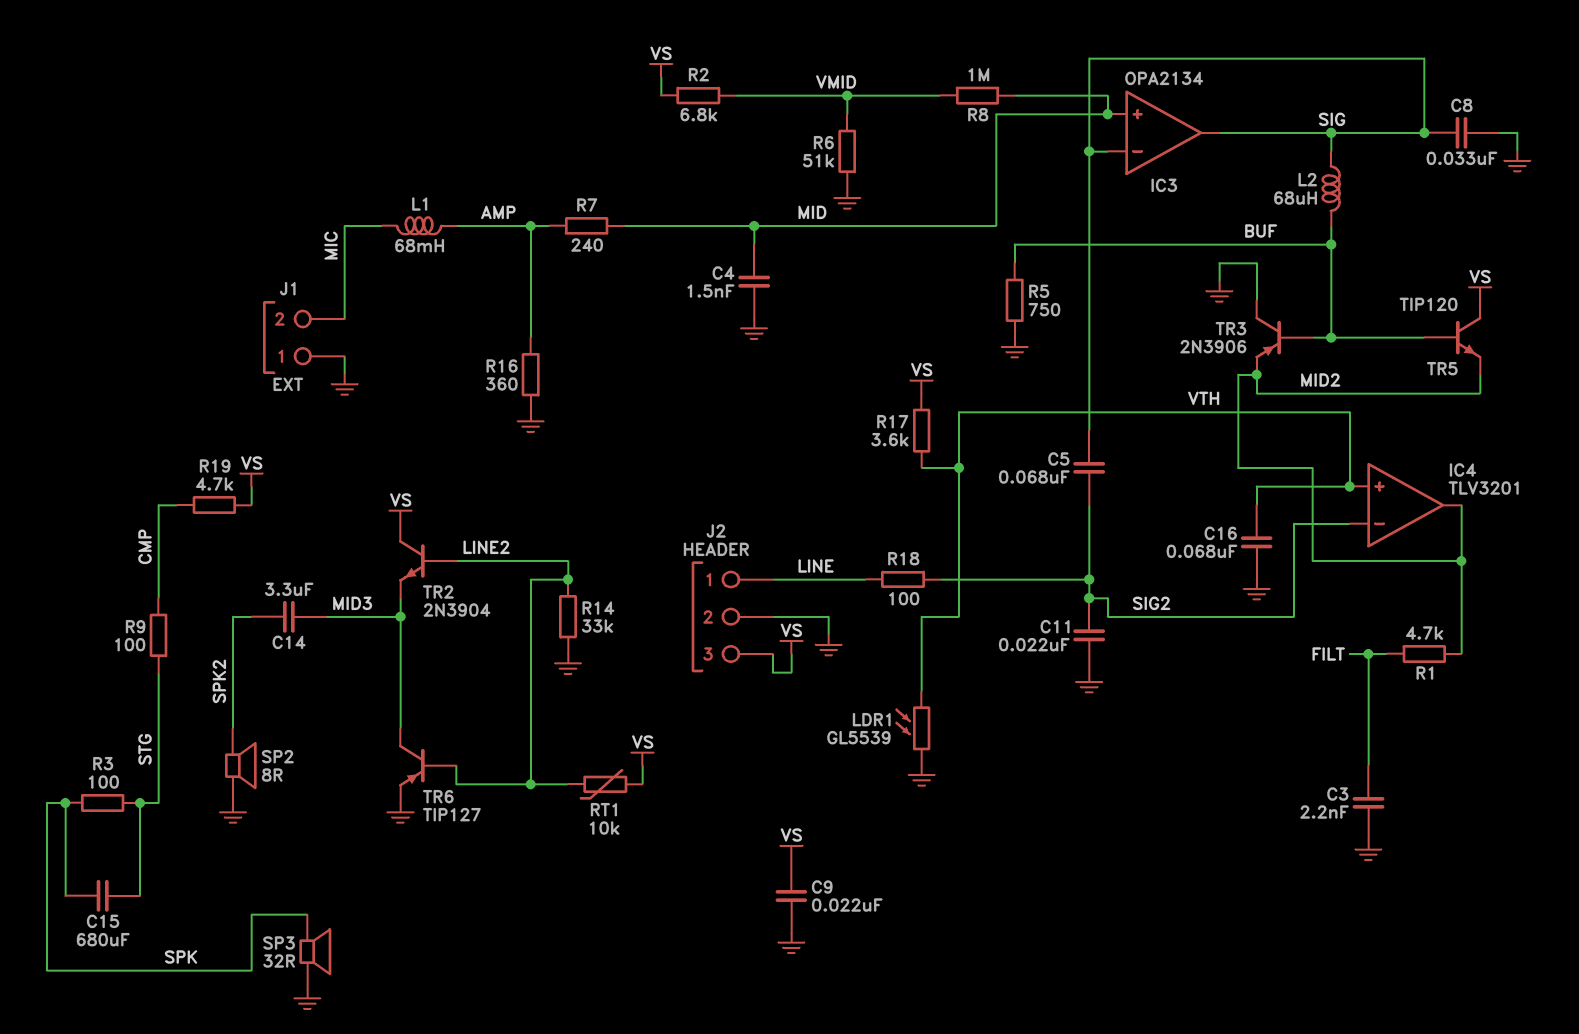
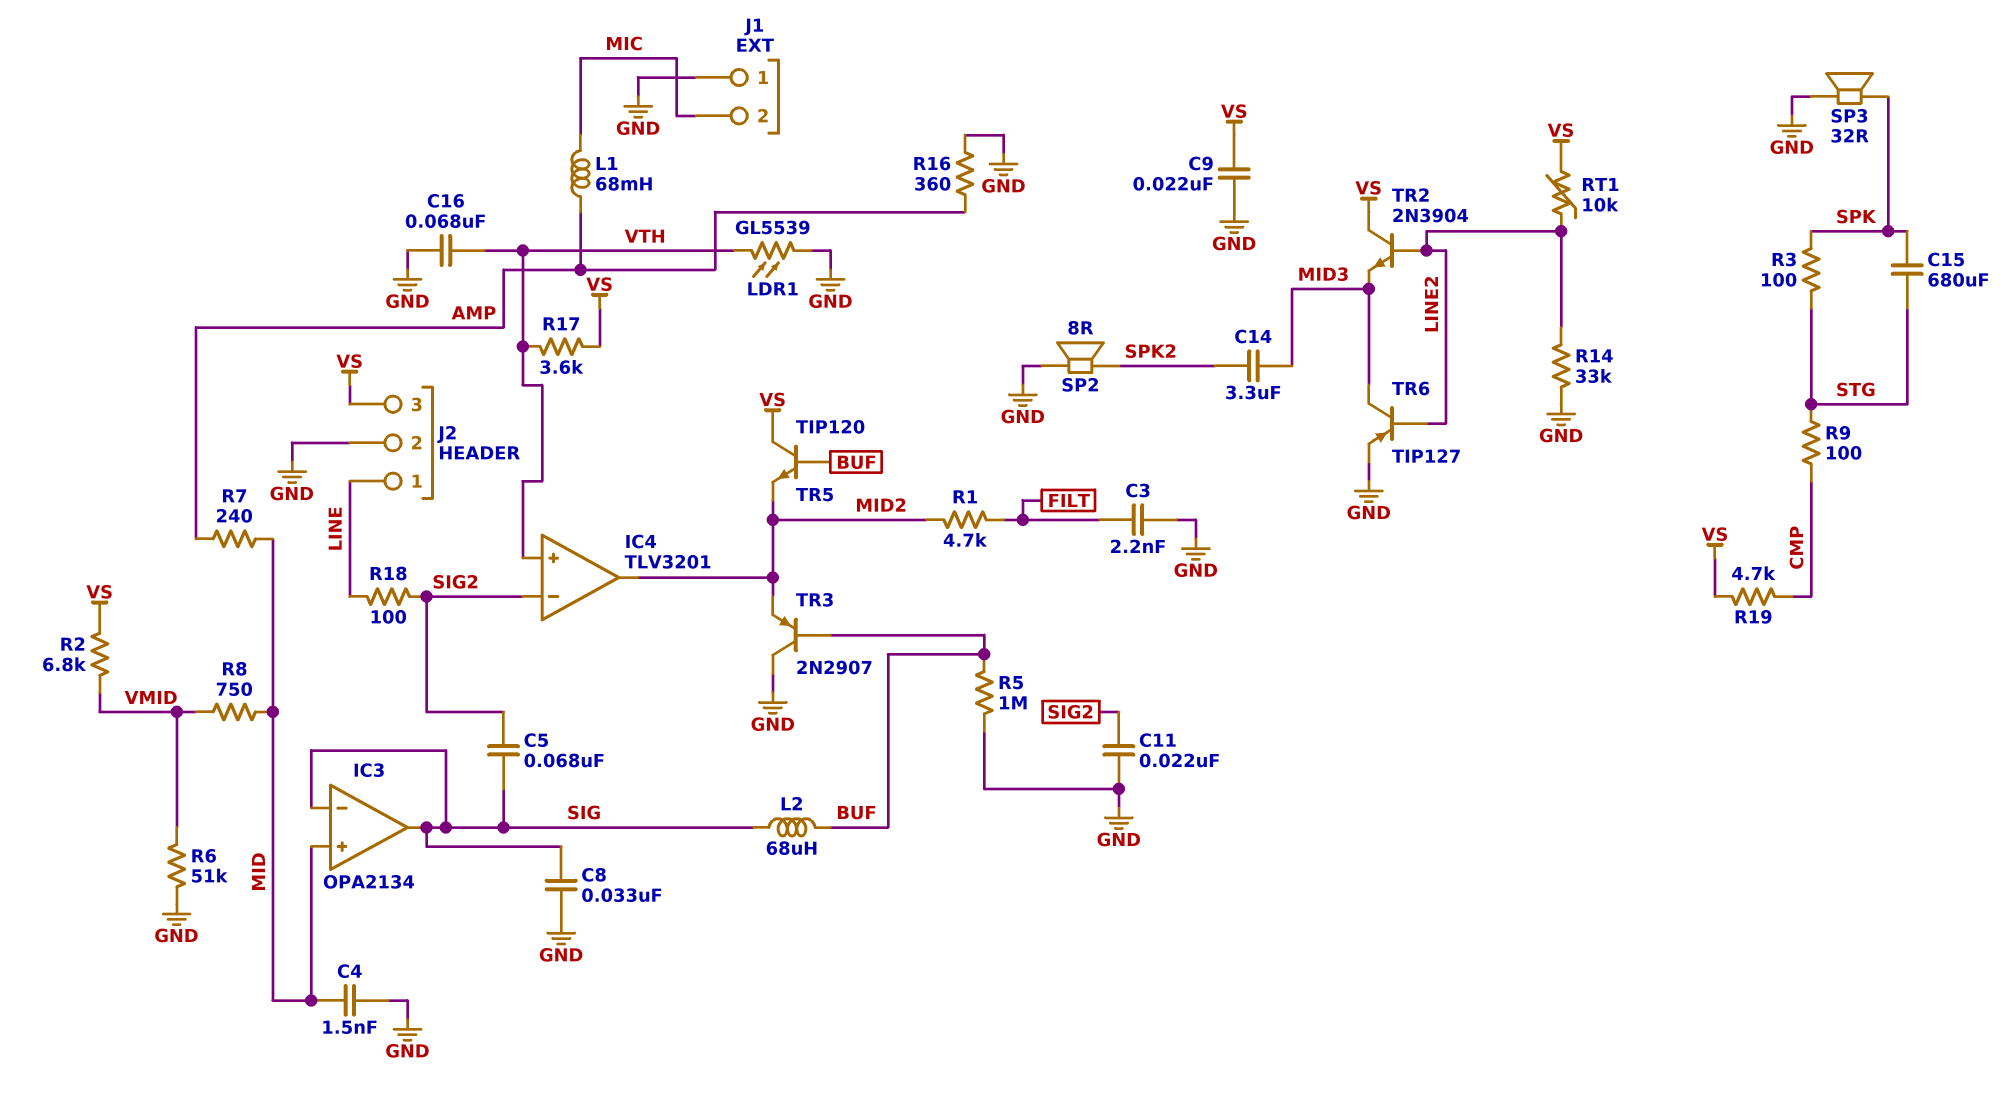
R5: 750 (BUF, GND) -> 1M (BUF, GND)
R8: 1M (MID, VMID) -> 750 (MID, VMID)
TR3: PNP 2N3906 (B BUF, C GND, E MID2) -> PNP 2N2907 (B BUF, C GND, E MID2)

